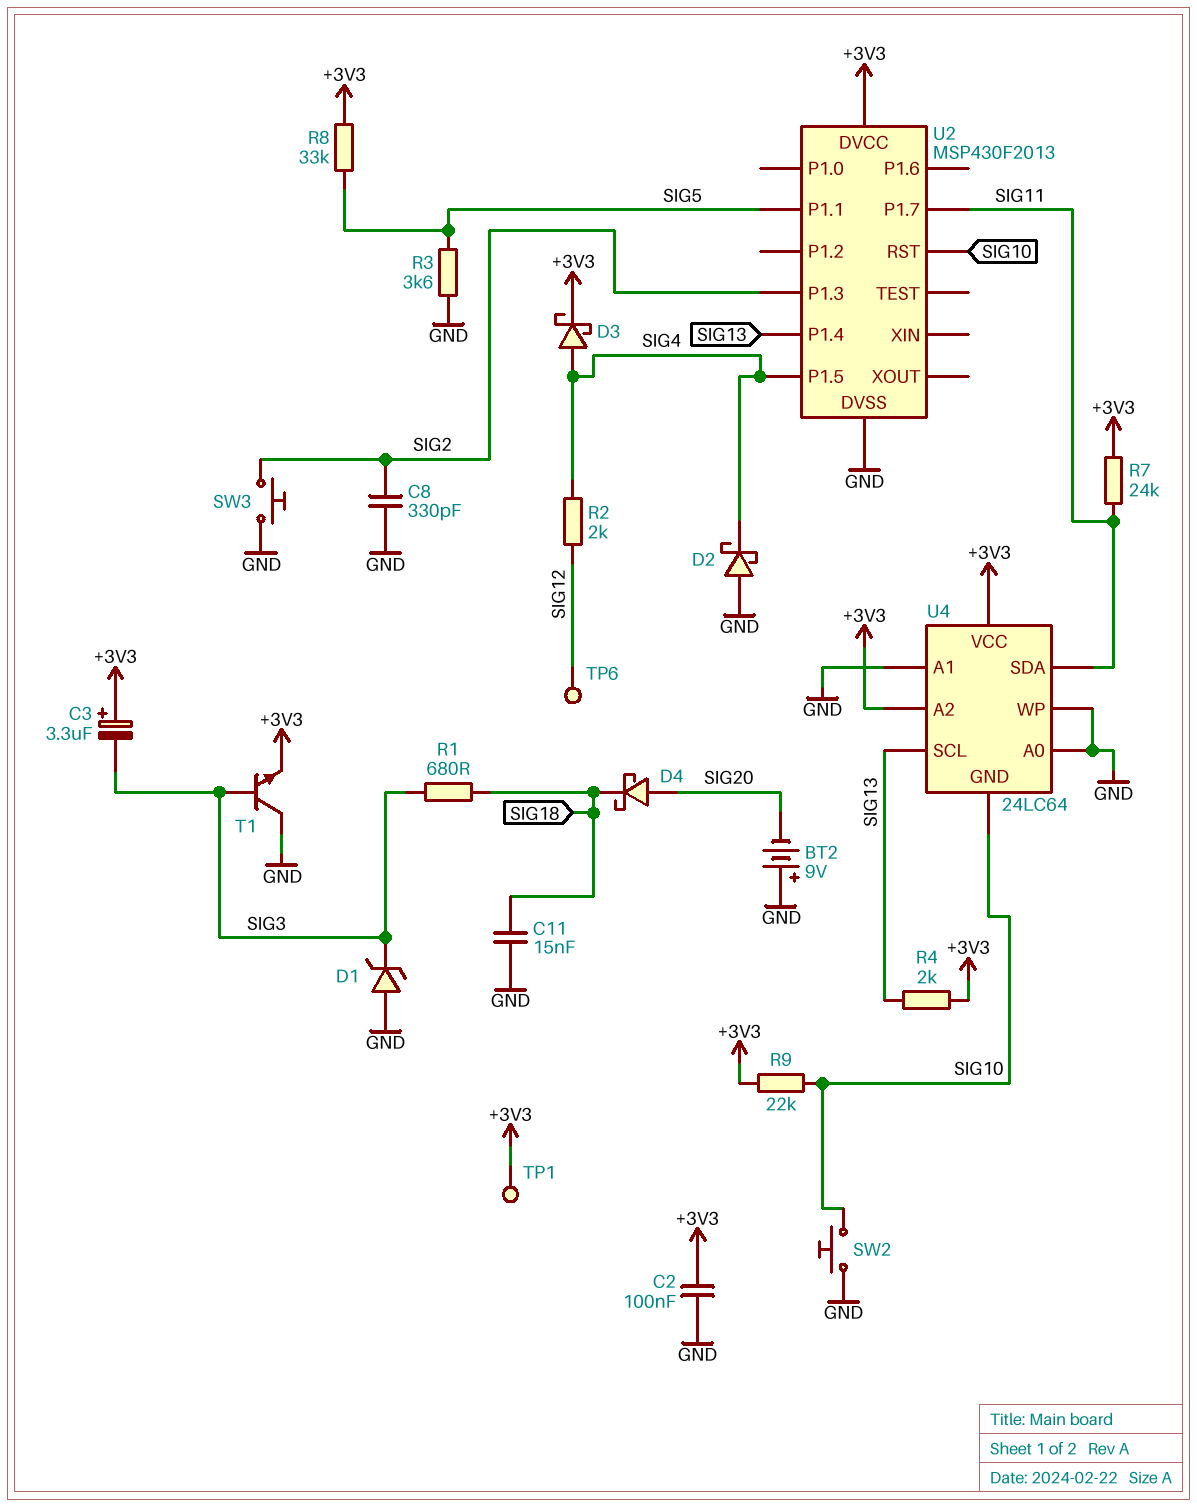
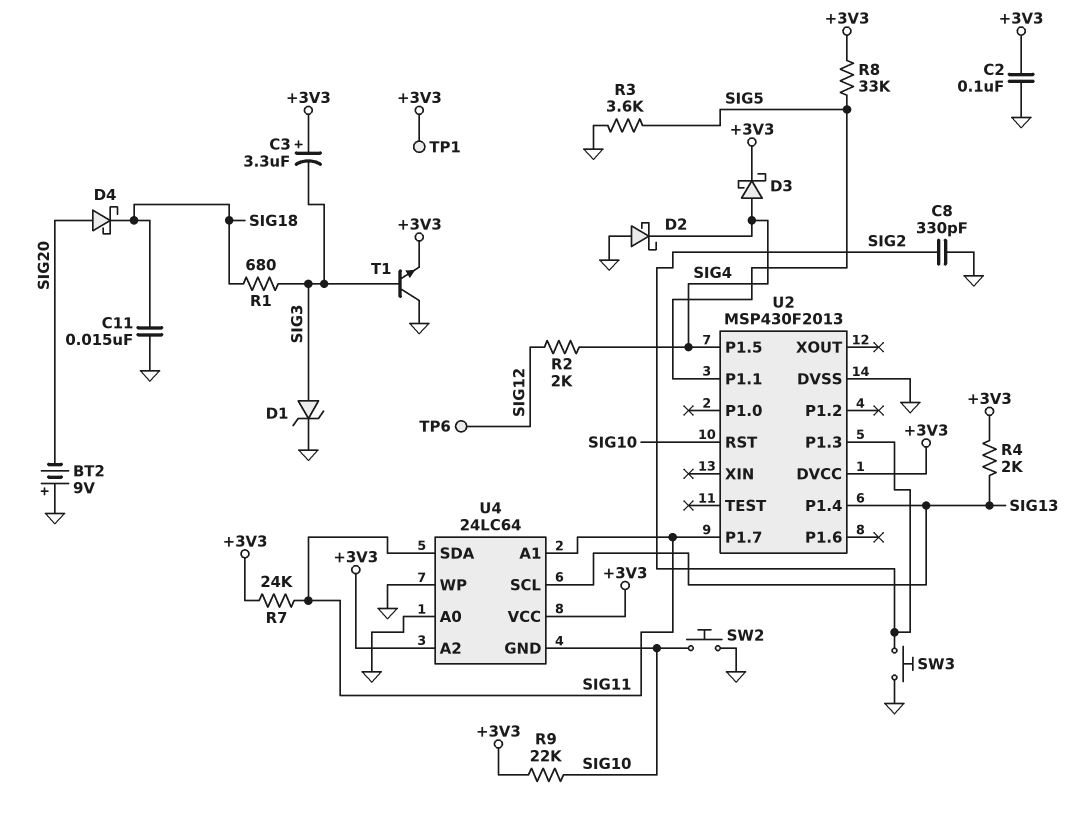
D1: zener (A GND, K SIG3) -> zener (A SIG3, K GND)
U4 pin A1: GND -> SIG11

